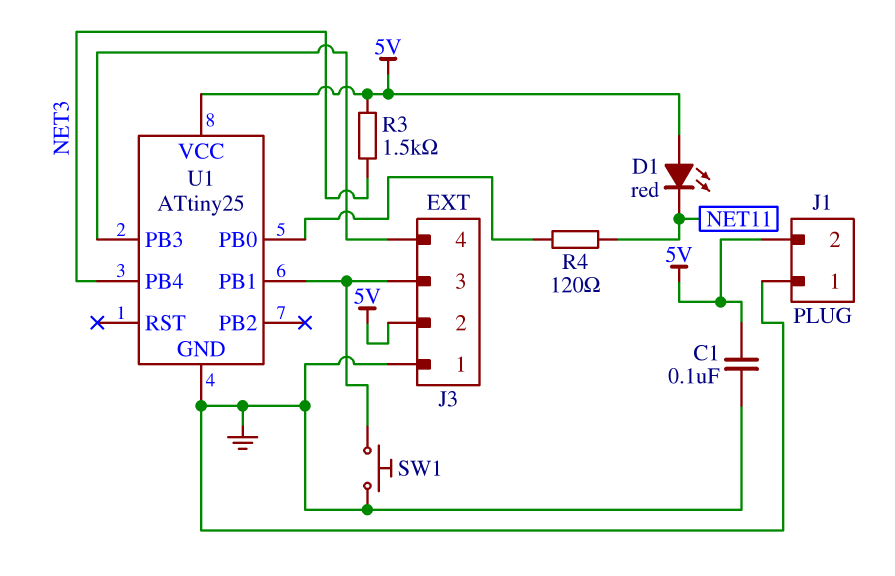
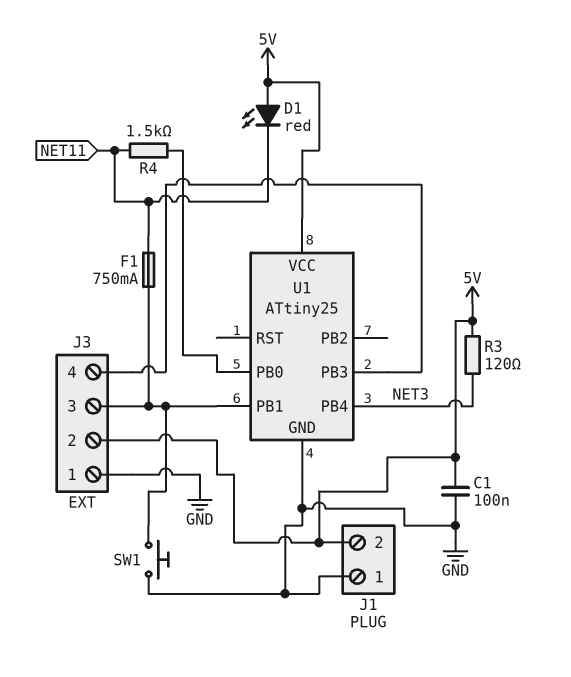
F1: none -> 750mA (J3/3, NET11)
R3: 1.5k (5V, NET3) -> 120 (5V, NET3)
R4: 120 (NET11, U1/PB0) -> 1.5k (NET11, U1/PB0)

